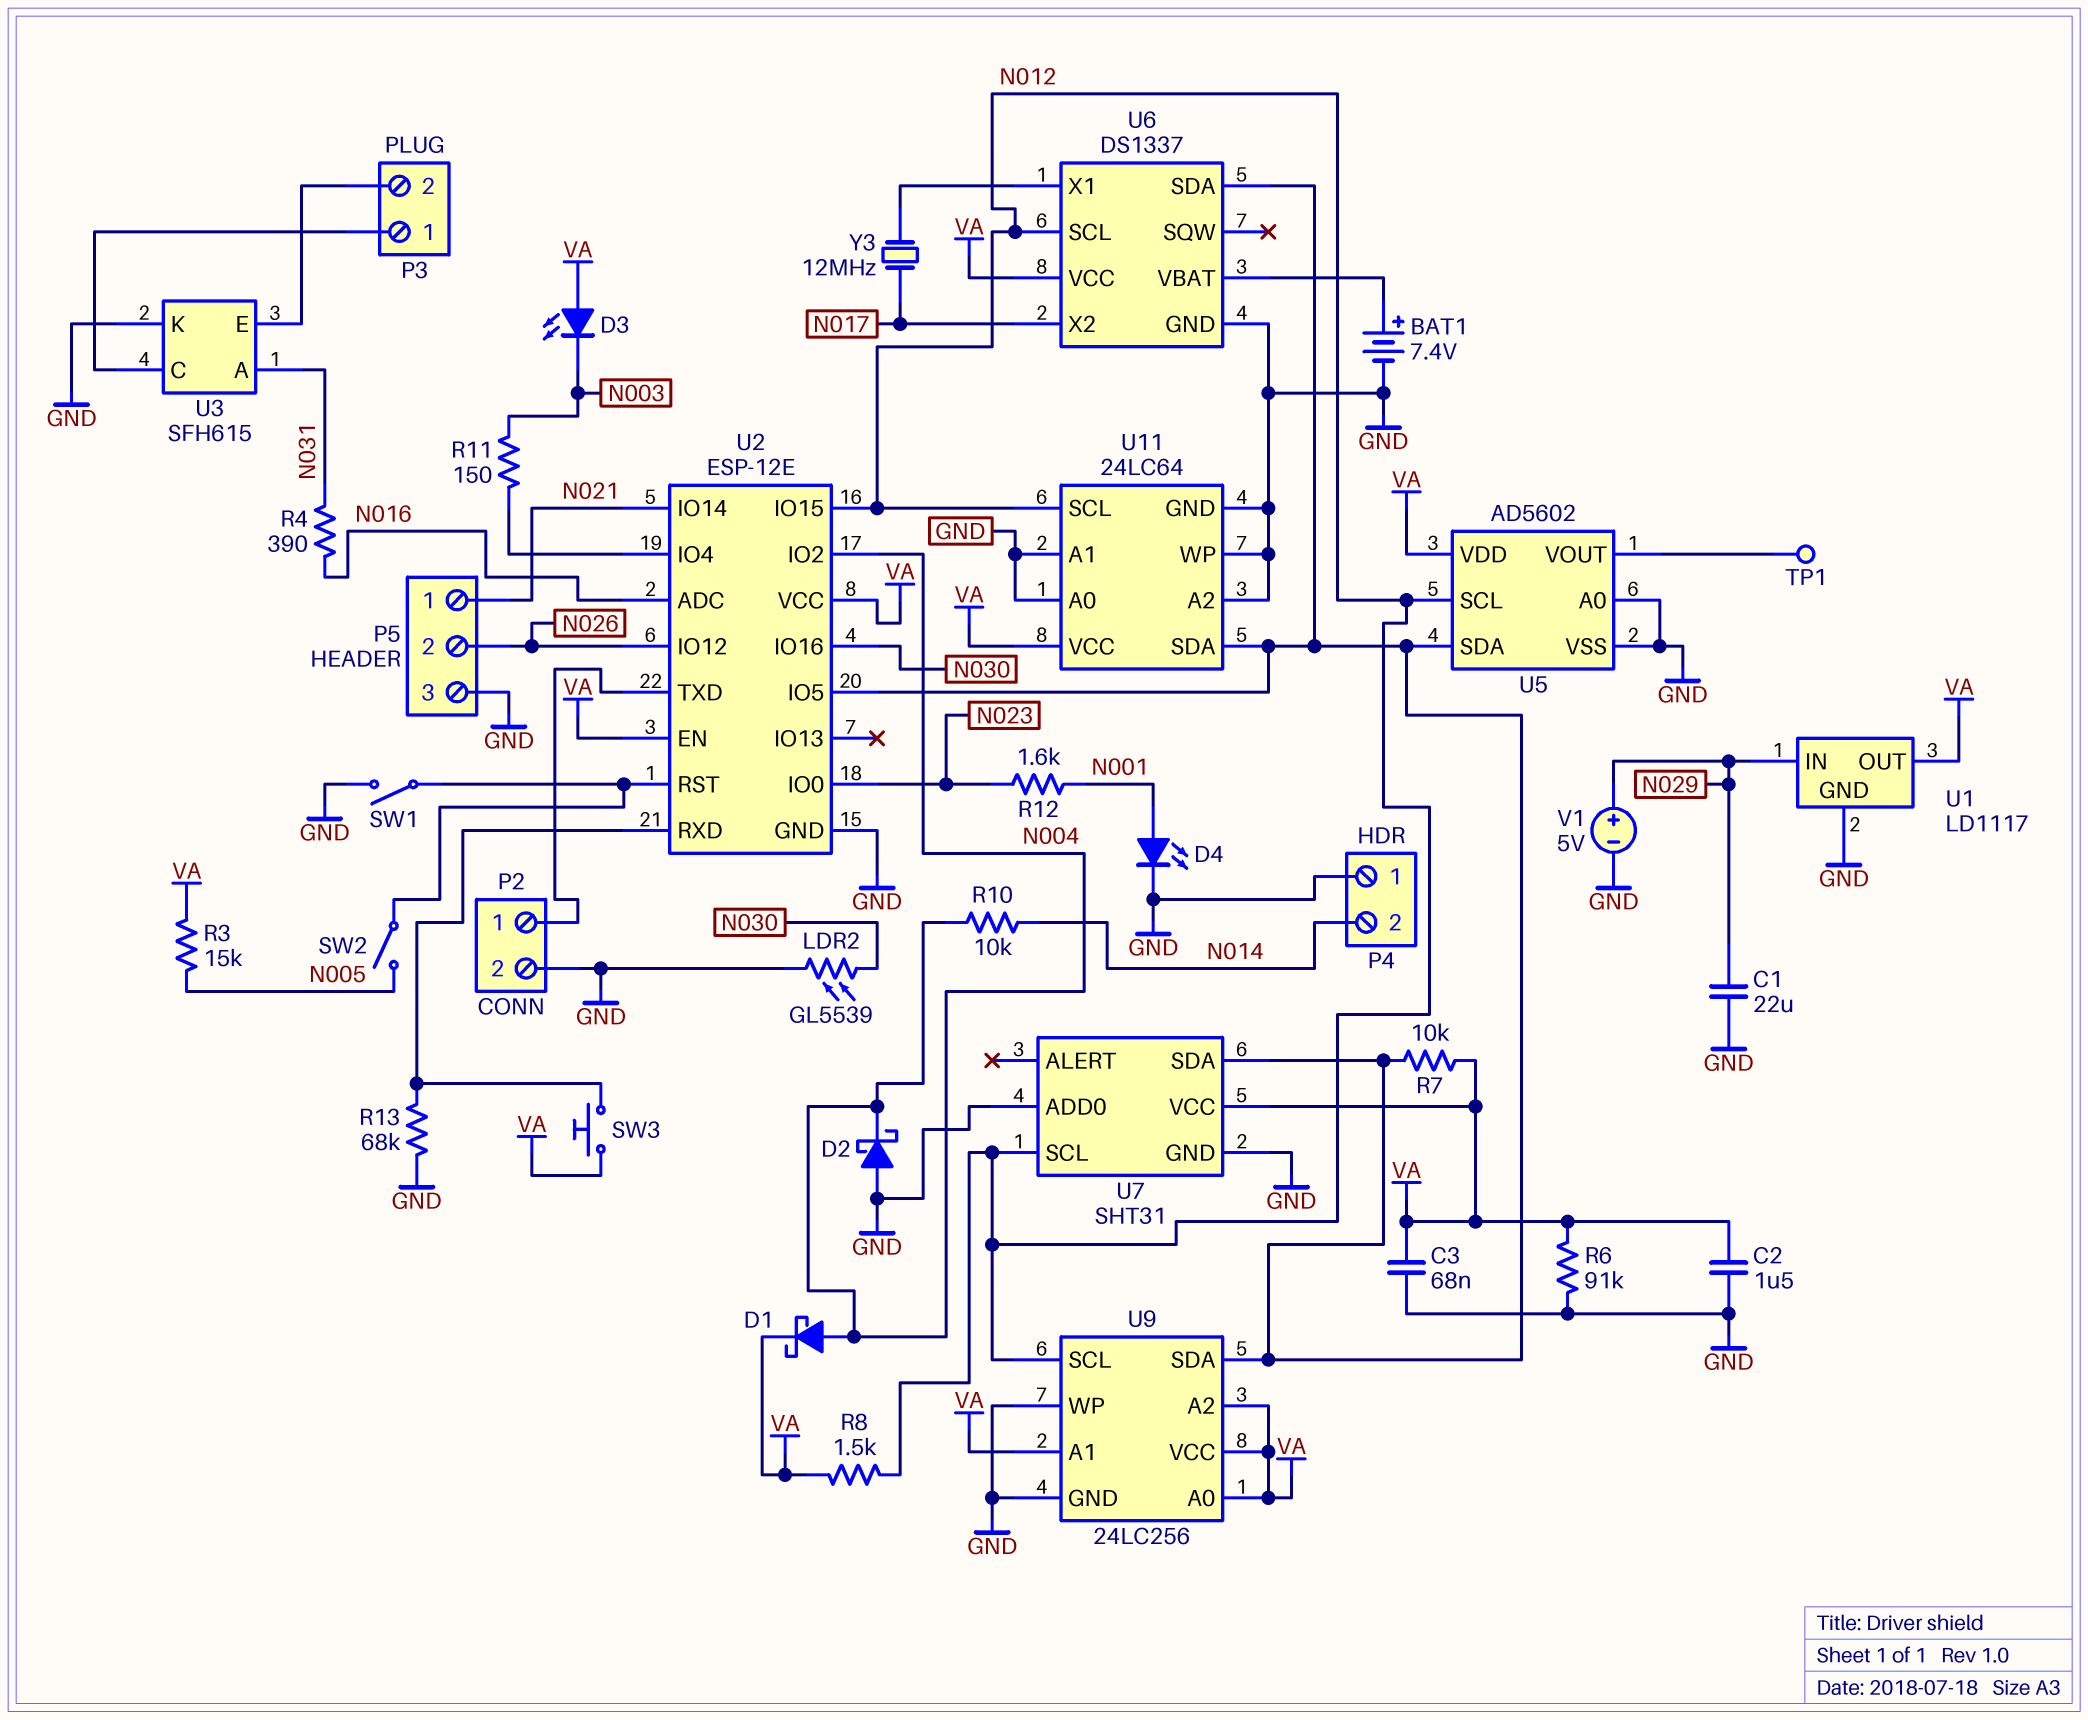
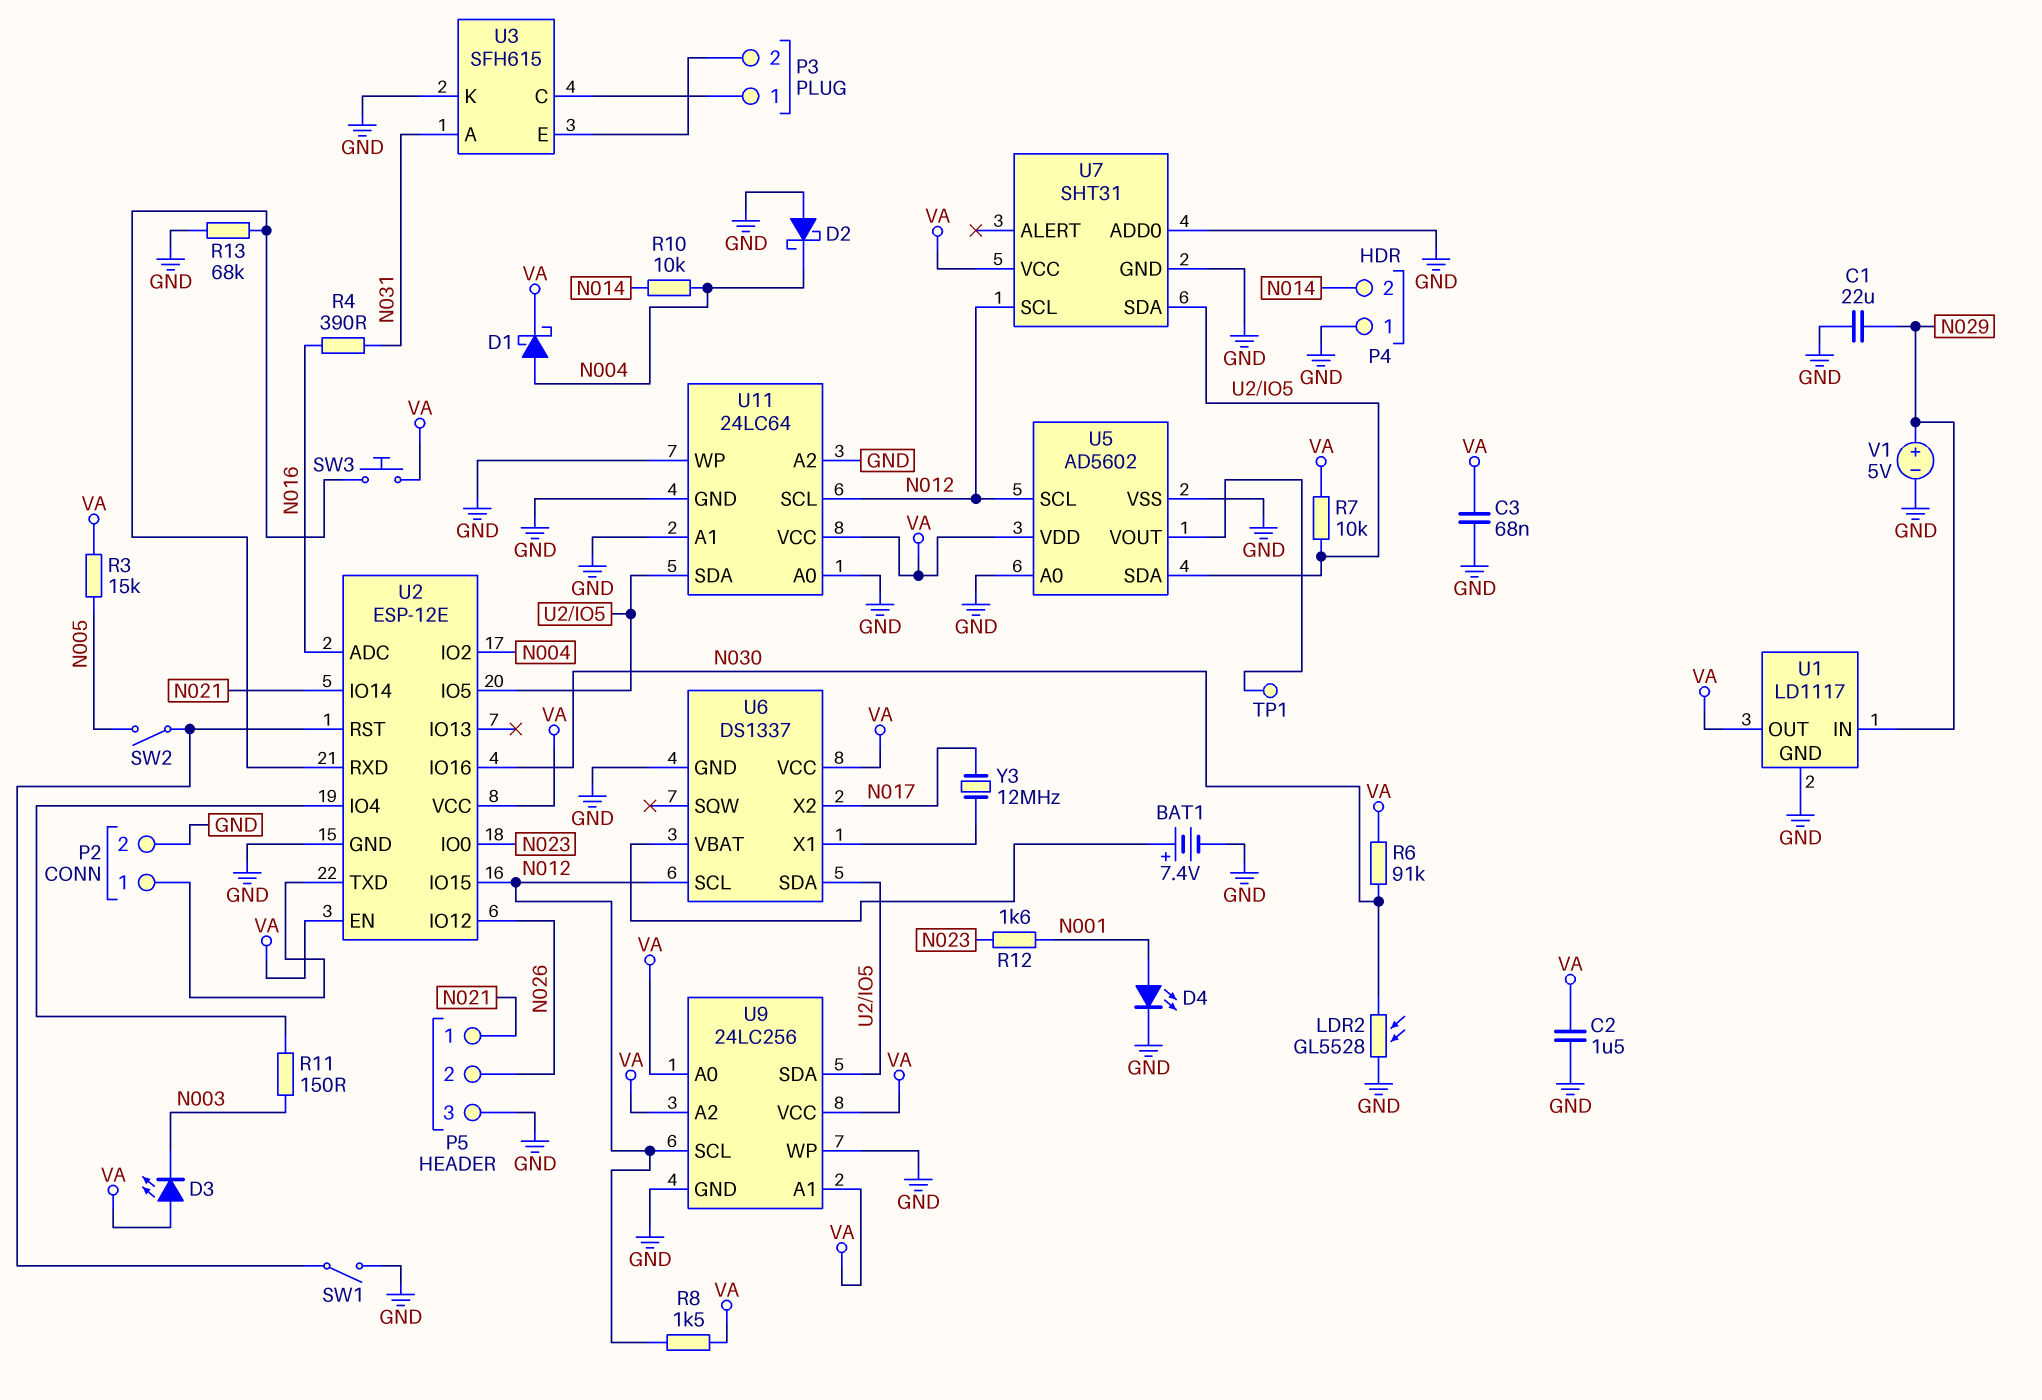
LDR2: GL5539 (GND, N030) -> GL5528 (GND, N030)
R6: 91k (GND, VA) -> 91k (N030, VA)

